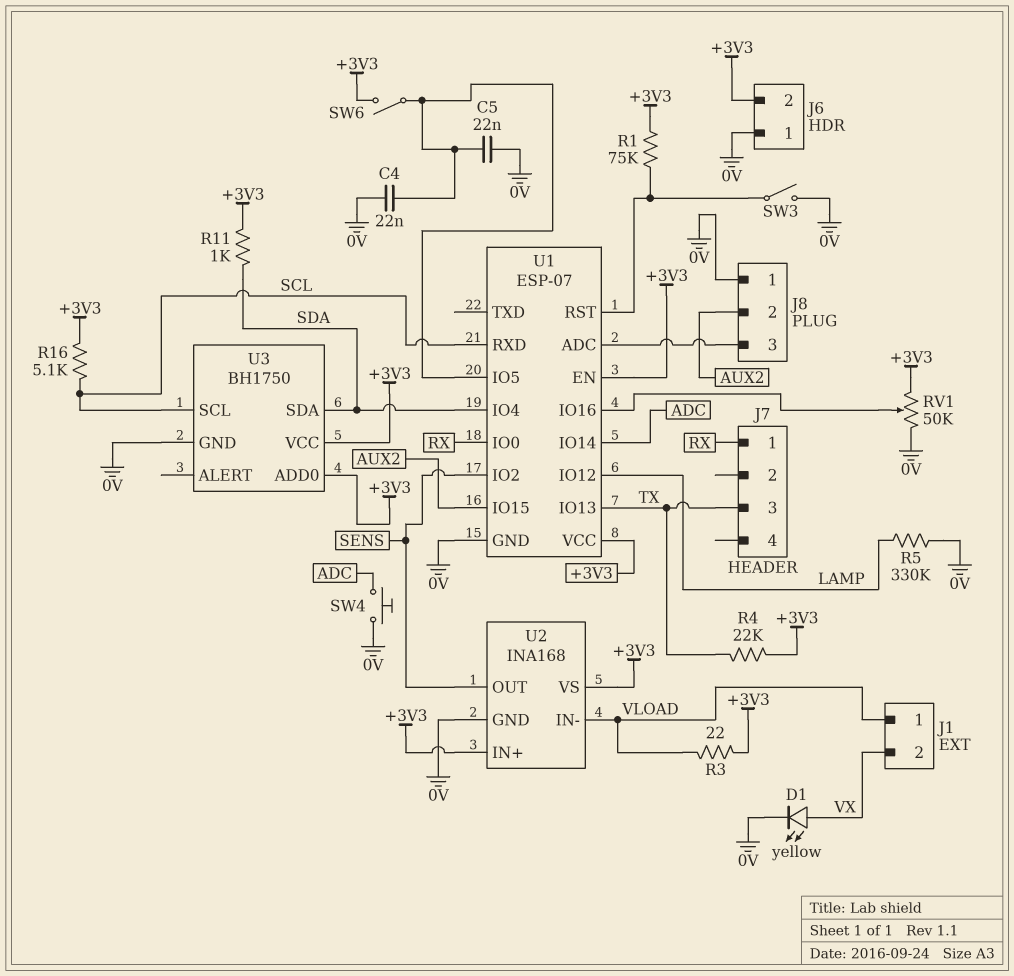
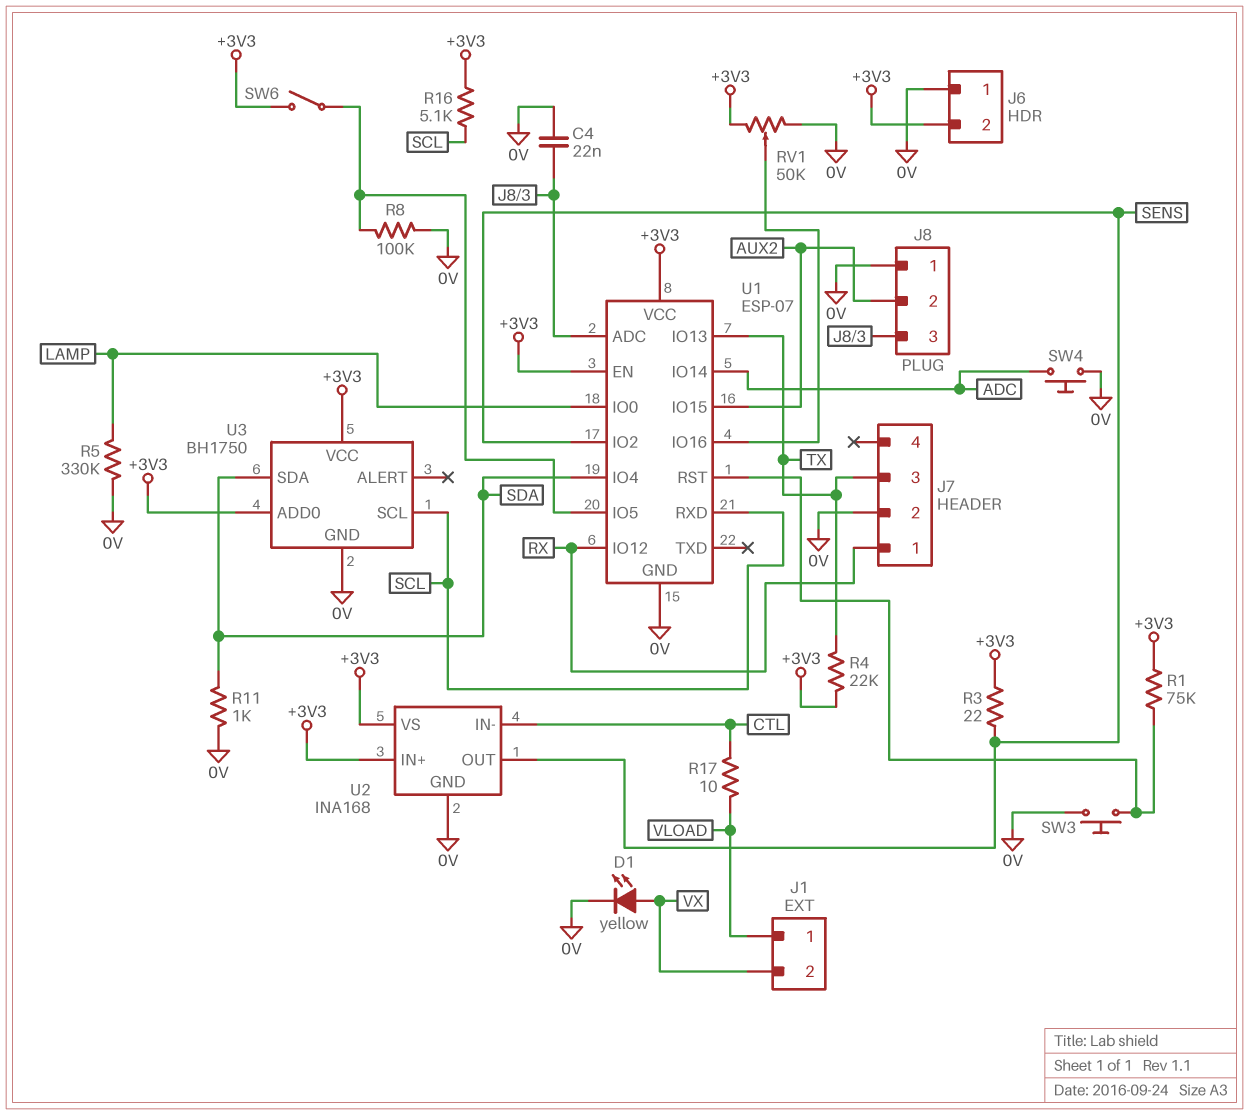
C4: 22nF (0V, U1/IO5) -> 22nF (0V, J8/3)
C5: 22nF (0V, U1/IO5) -> none
J7 pin 2: none -> 0V
R3: 22 (+3V3, VLOAD) -> 22 (+3V3, SENS)
R8: none -> 100k (0V, U1/IO5)
R11: 1k (+3V3, SDA) -> 1k (0V, SDA)
R17: none -> 10 (CTL, VLOAD)
SW3: switch (0V, U1/RST) -> button (0V, U1/RST)
U1 pin IO0: RX -> LAMP
U1 pin IO12: LAMP -> RX
U2 pin IN-: VLOAD -> CTL

